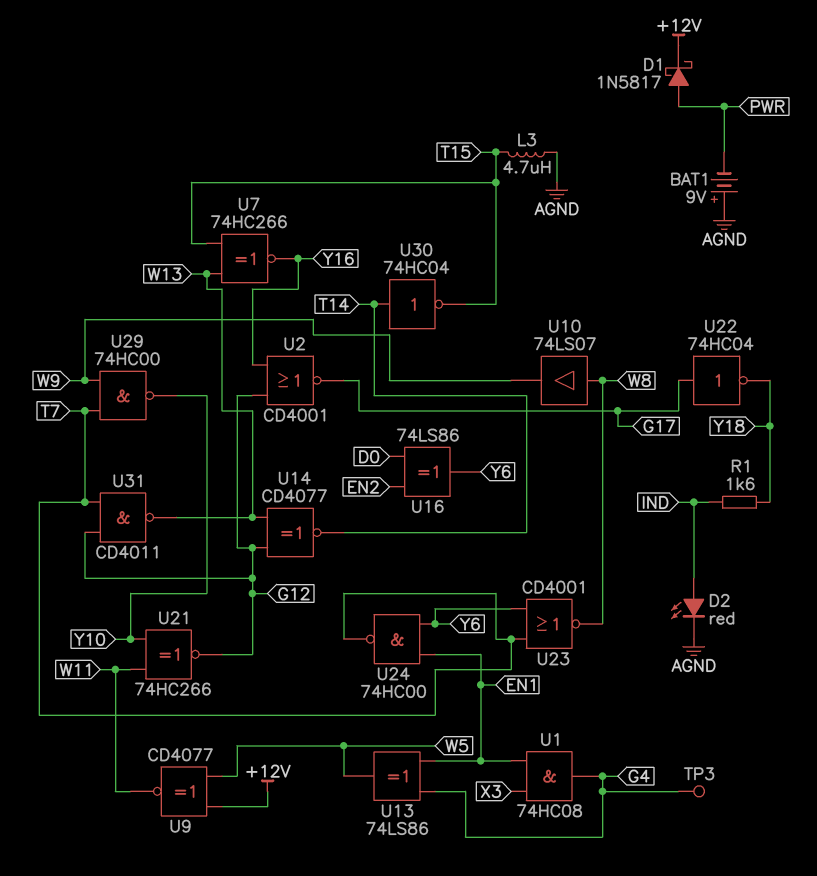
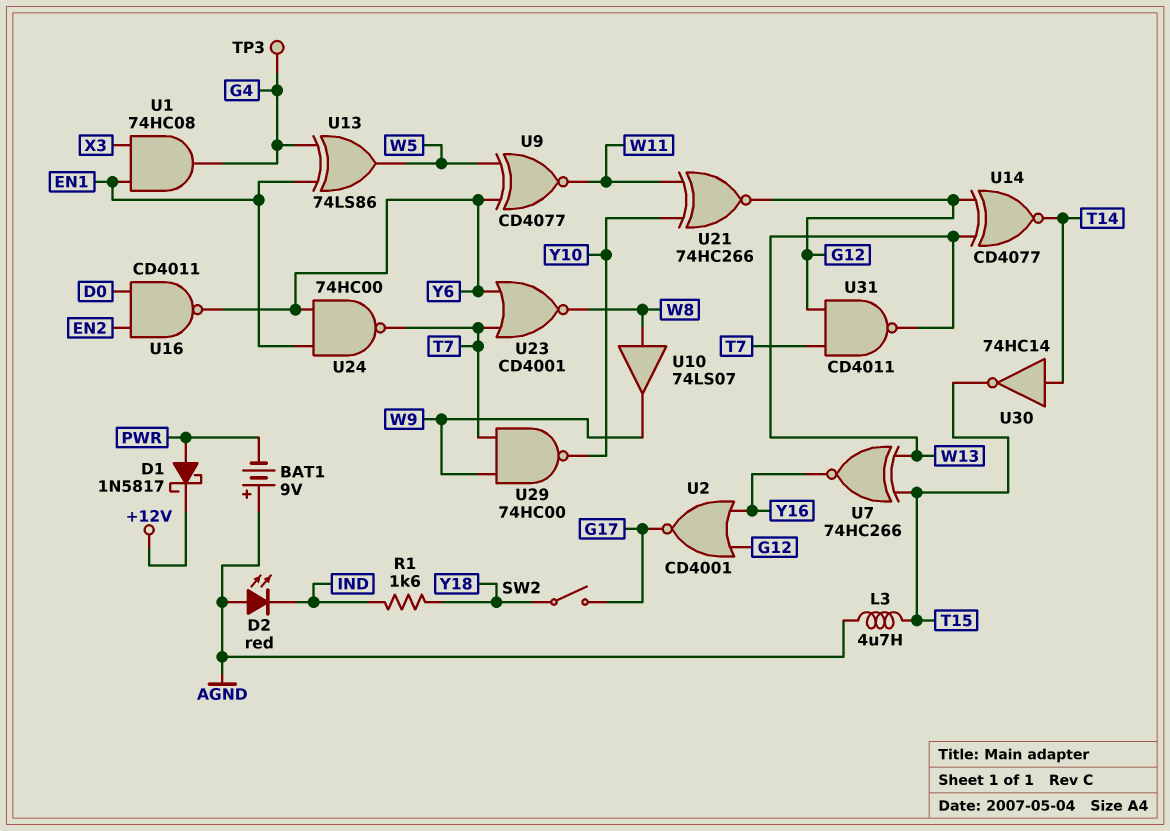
D2: LED red (A IND, K AGND) -> LED red (A AGND, K IND)
SW2: none -> switch (G17, Y18)
U9: XNOR CD4077 (in +12V, in W5, out W11) -> XNOR CD4077 (in W5, in Y6, out W11)
U16: XOR 74LS86 (in D0, in EN2, out Y6) -> NAND CD4011 (in D0, in EN2, out Y6)
U22: NOT 74HC04 (in G17, out Y18) -> none
U30: NOT 74HC04 (in T14, out T15) -> NOT 74HC14 (in T14, out T15)

